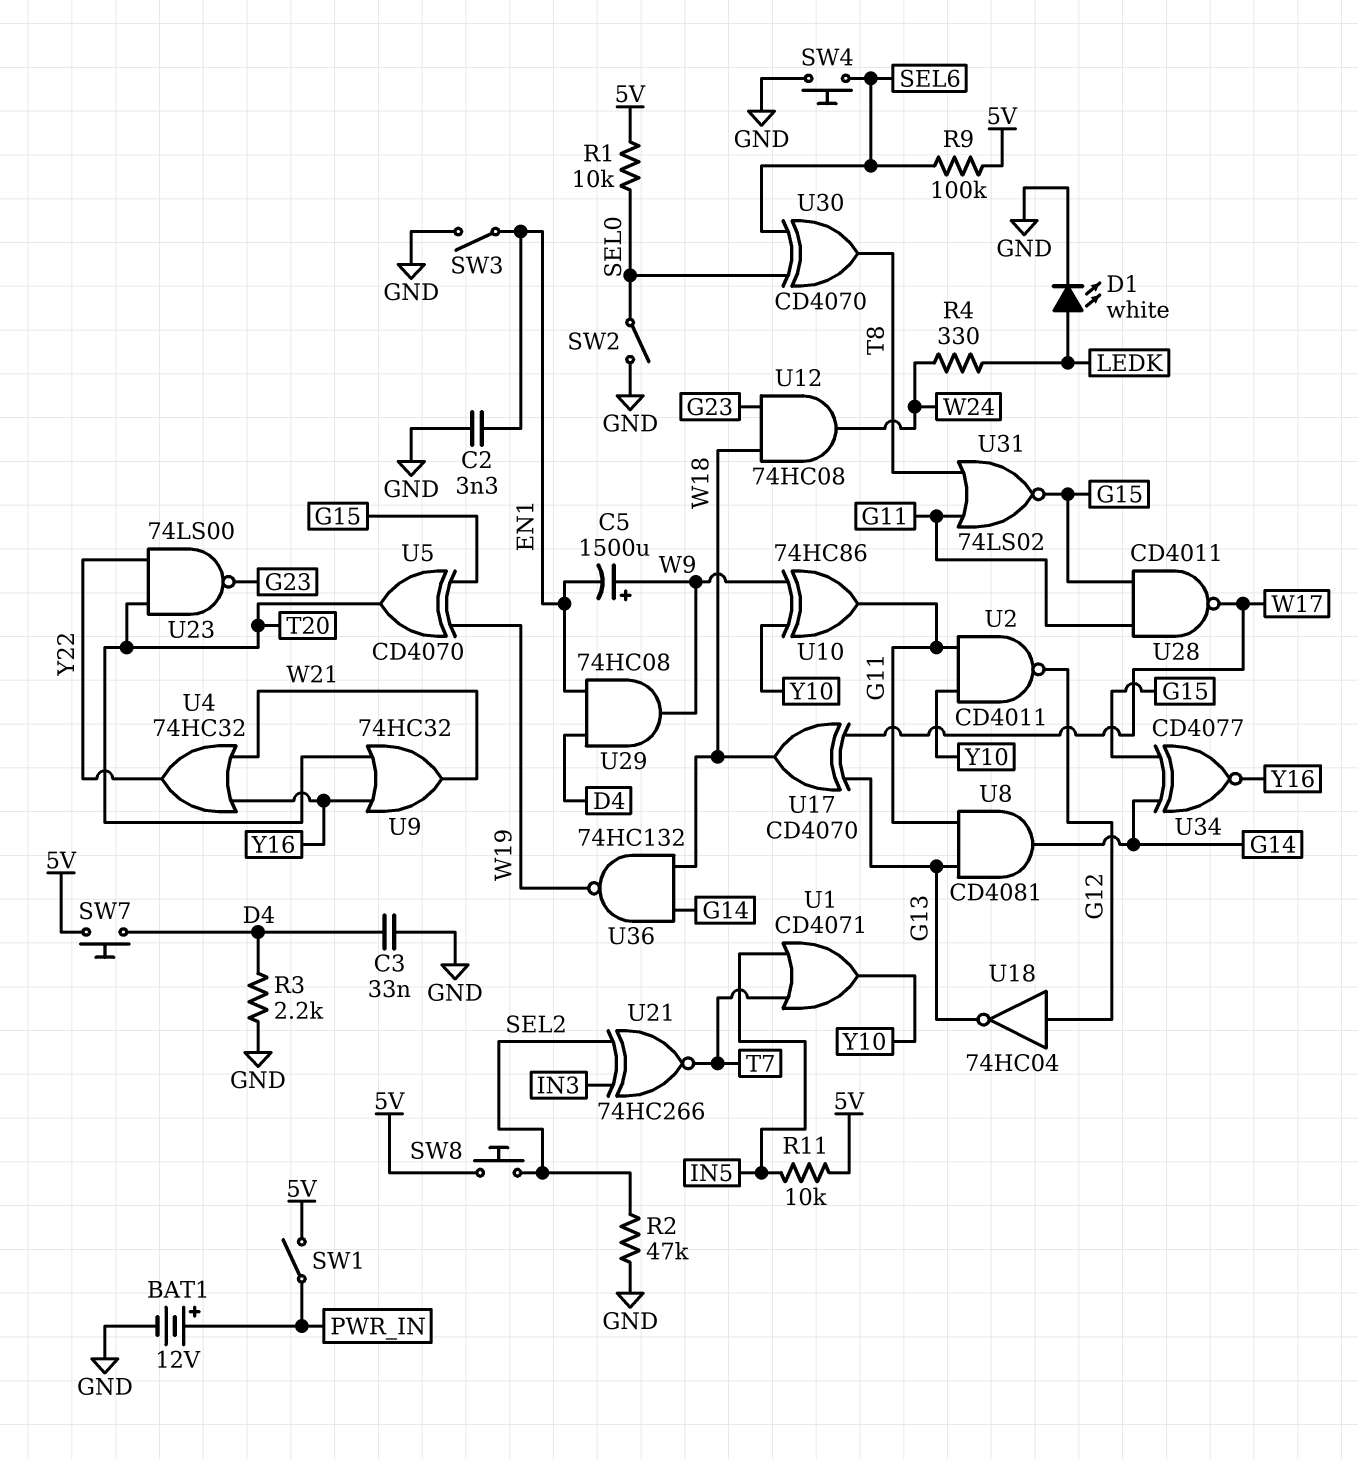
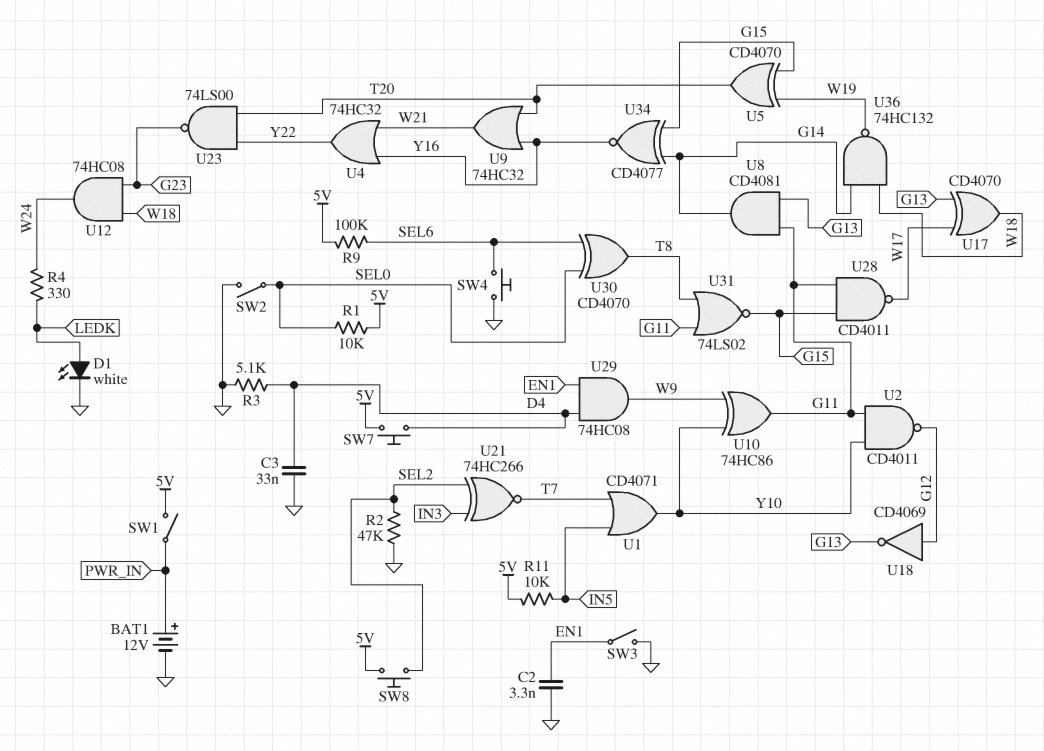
C5: 1500uF (plus W9, minus EN1) -> none
R3: 2.2k (D4, GND) -> 5.1k (D4, GND)
U18: NOT 74HC04 (in G12, out G13) -> NOT CD4069 (in G12, out G13)

